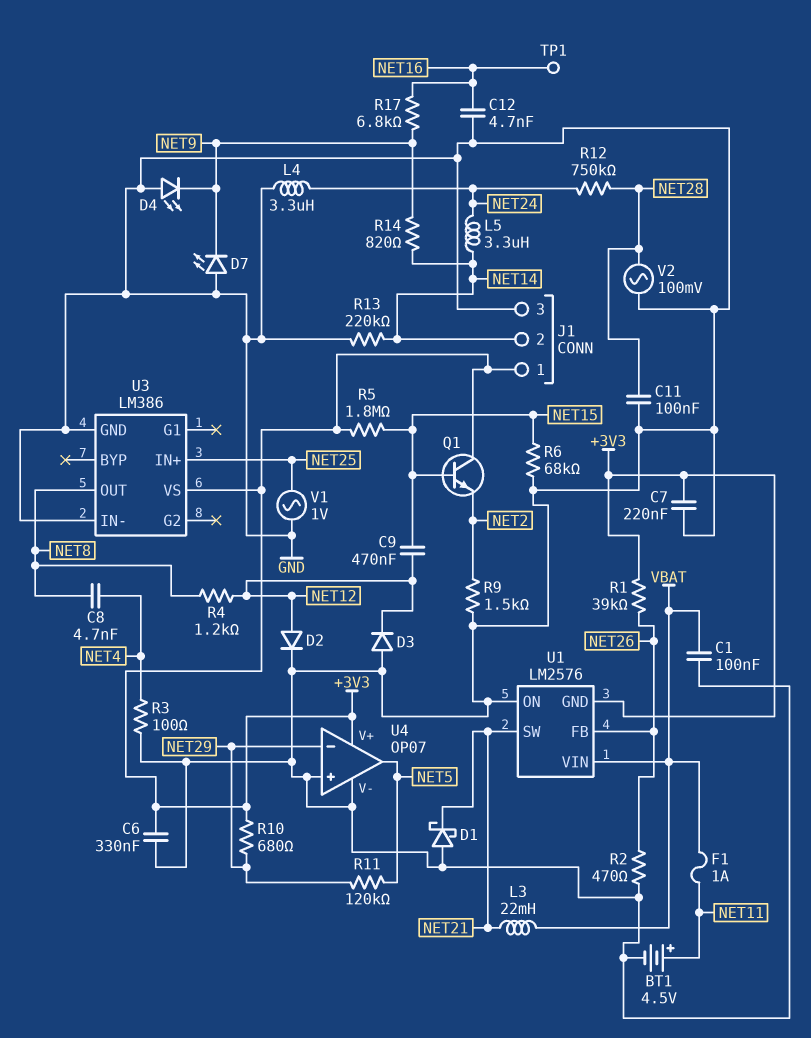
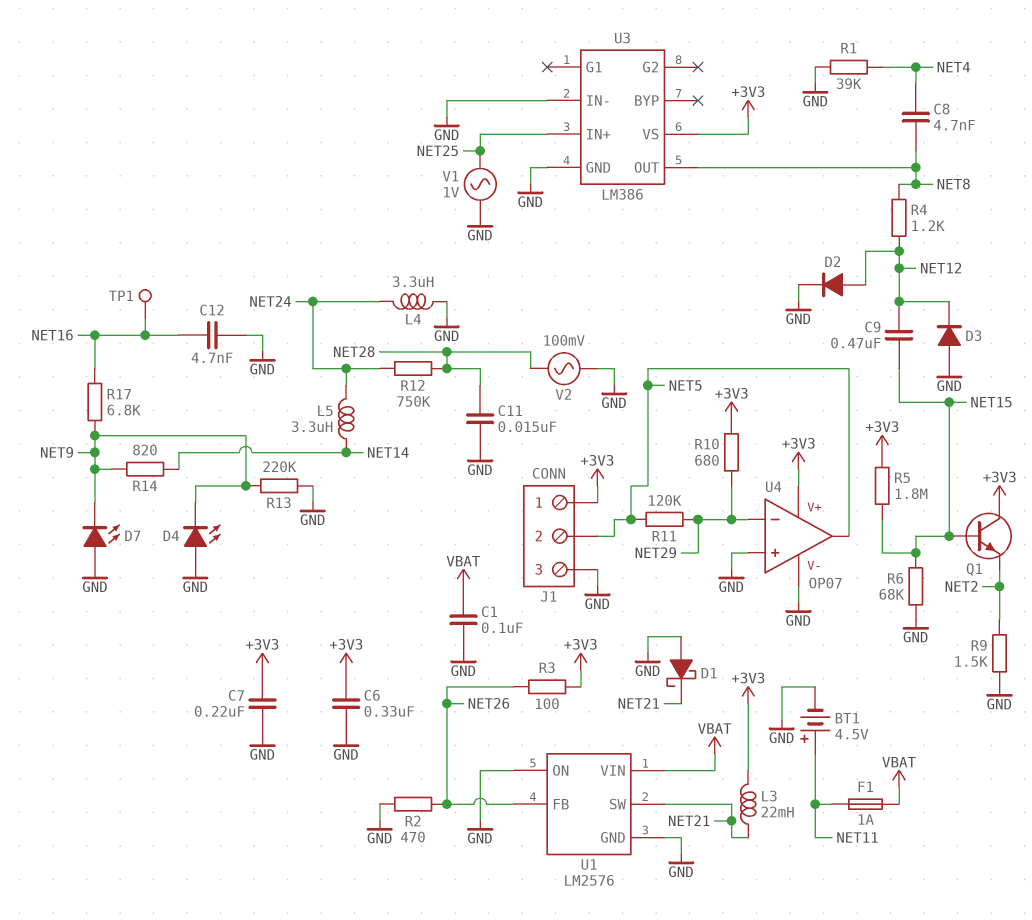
C11: 100nF (GND, NET28) -> 15nF (GND, NET28)
J1 pin 2: NET14 -> NET5
L3: 22mH (NET21, VBAT) -> 22mH (+3V3, NET21)
R1: 39k (+3V3, NET26) -> 39k (GND, NET4)
R3: 100 (GND, NET4) -> 100 (+3V3, NET26)
R13: 220k (GND, NET14) -> 220k (GND, NET9)
U1 pin GND: +3V3 -> GND

